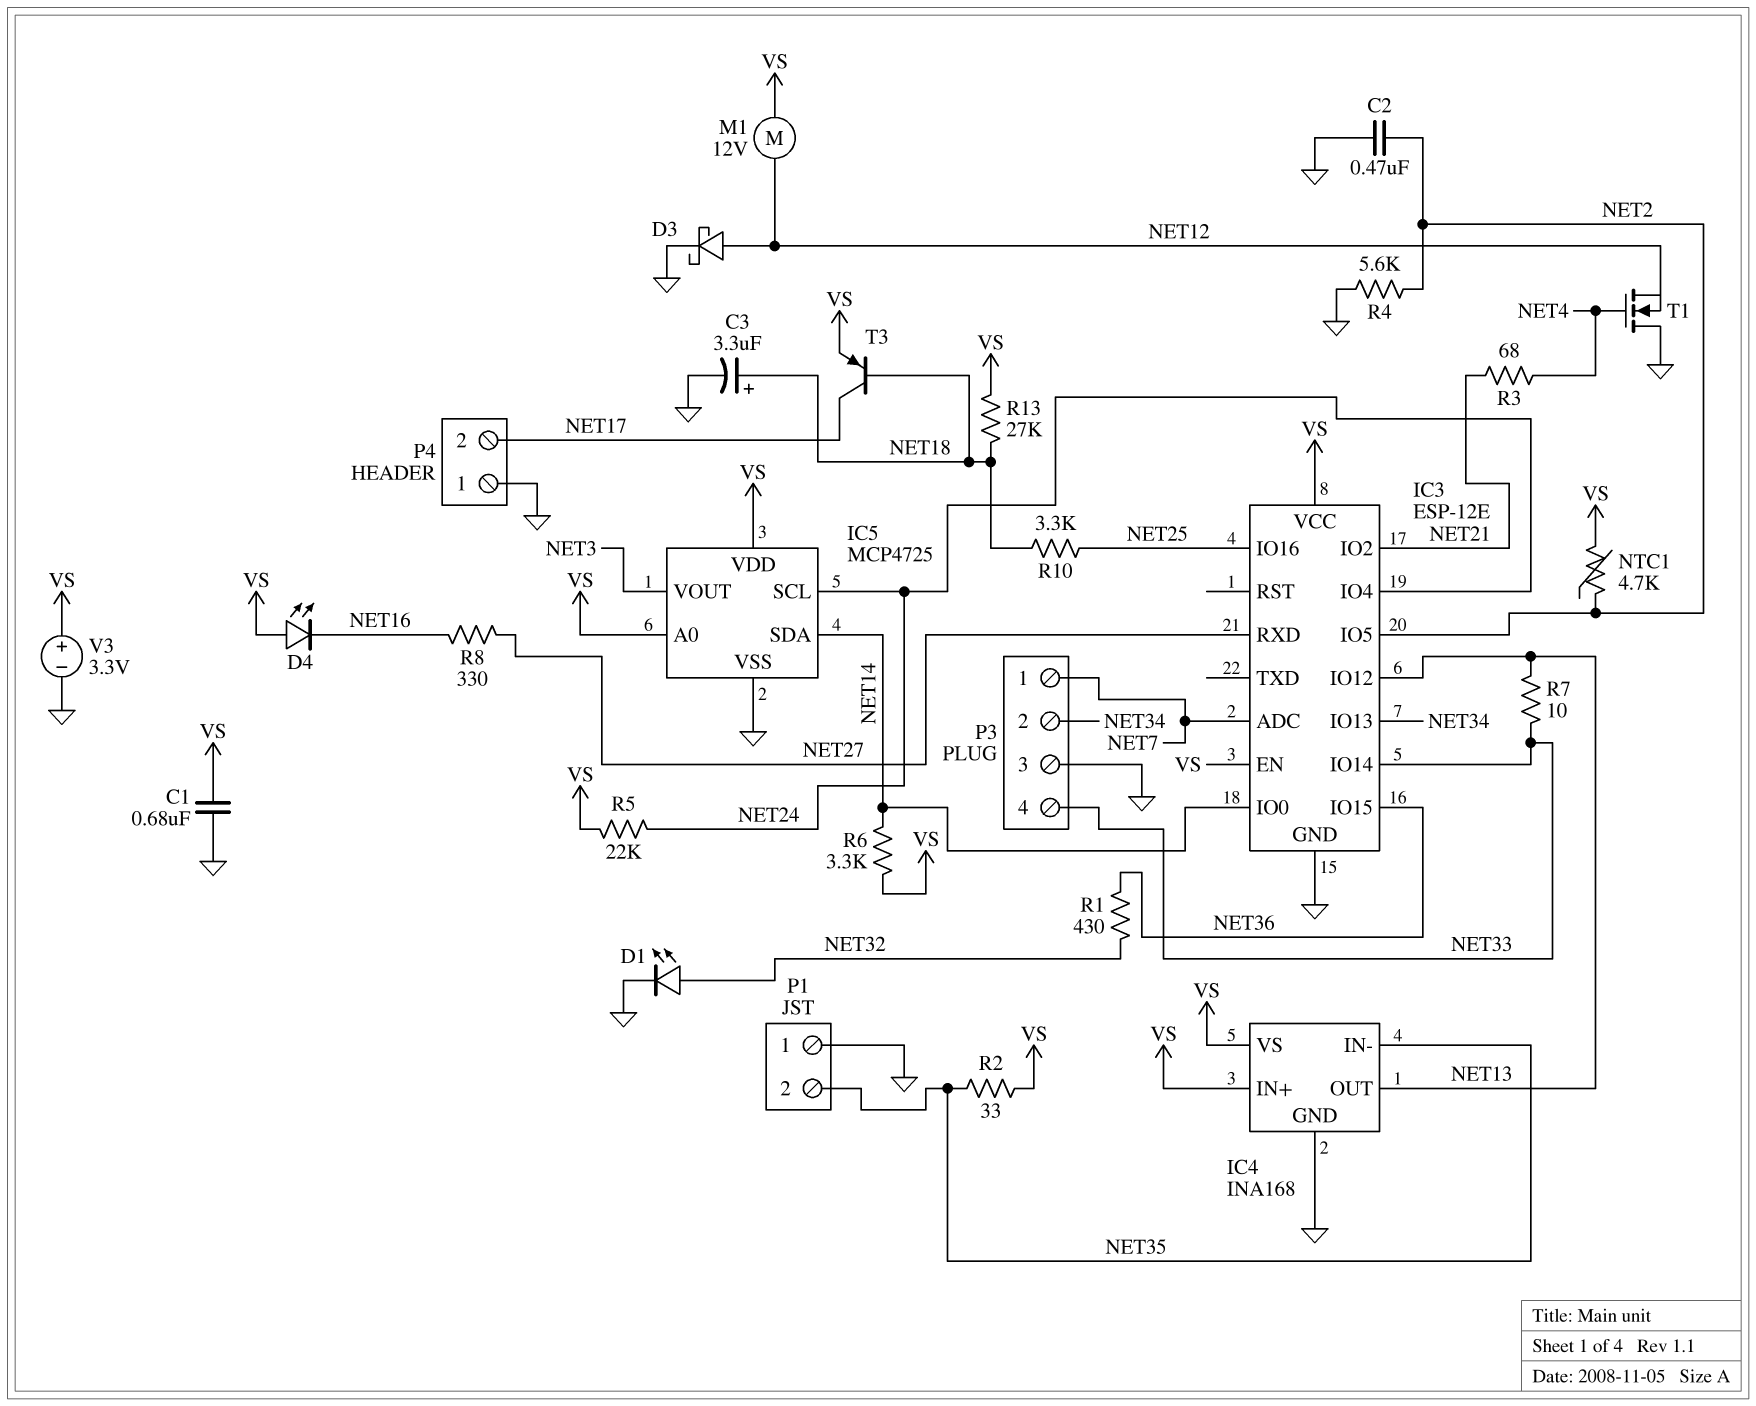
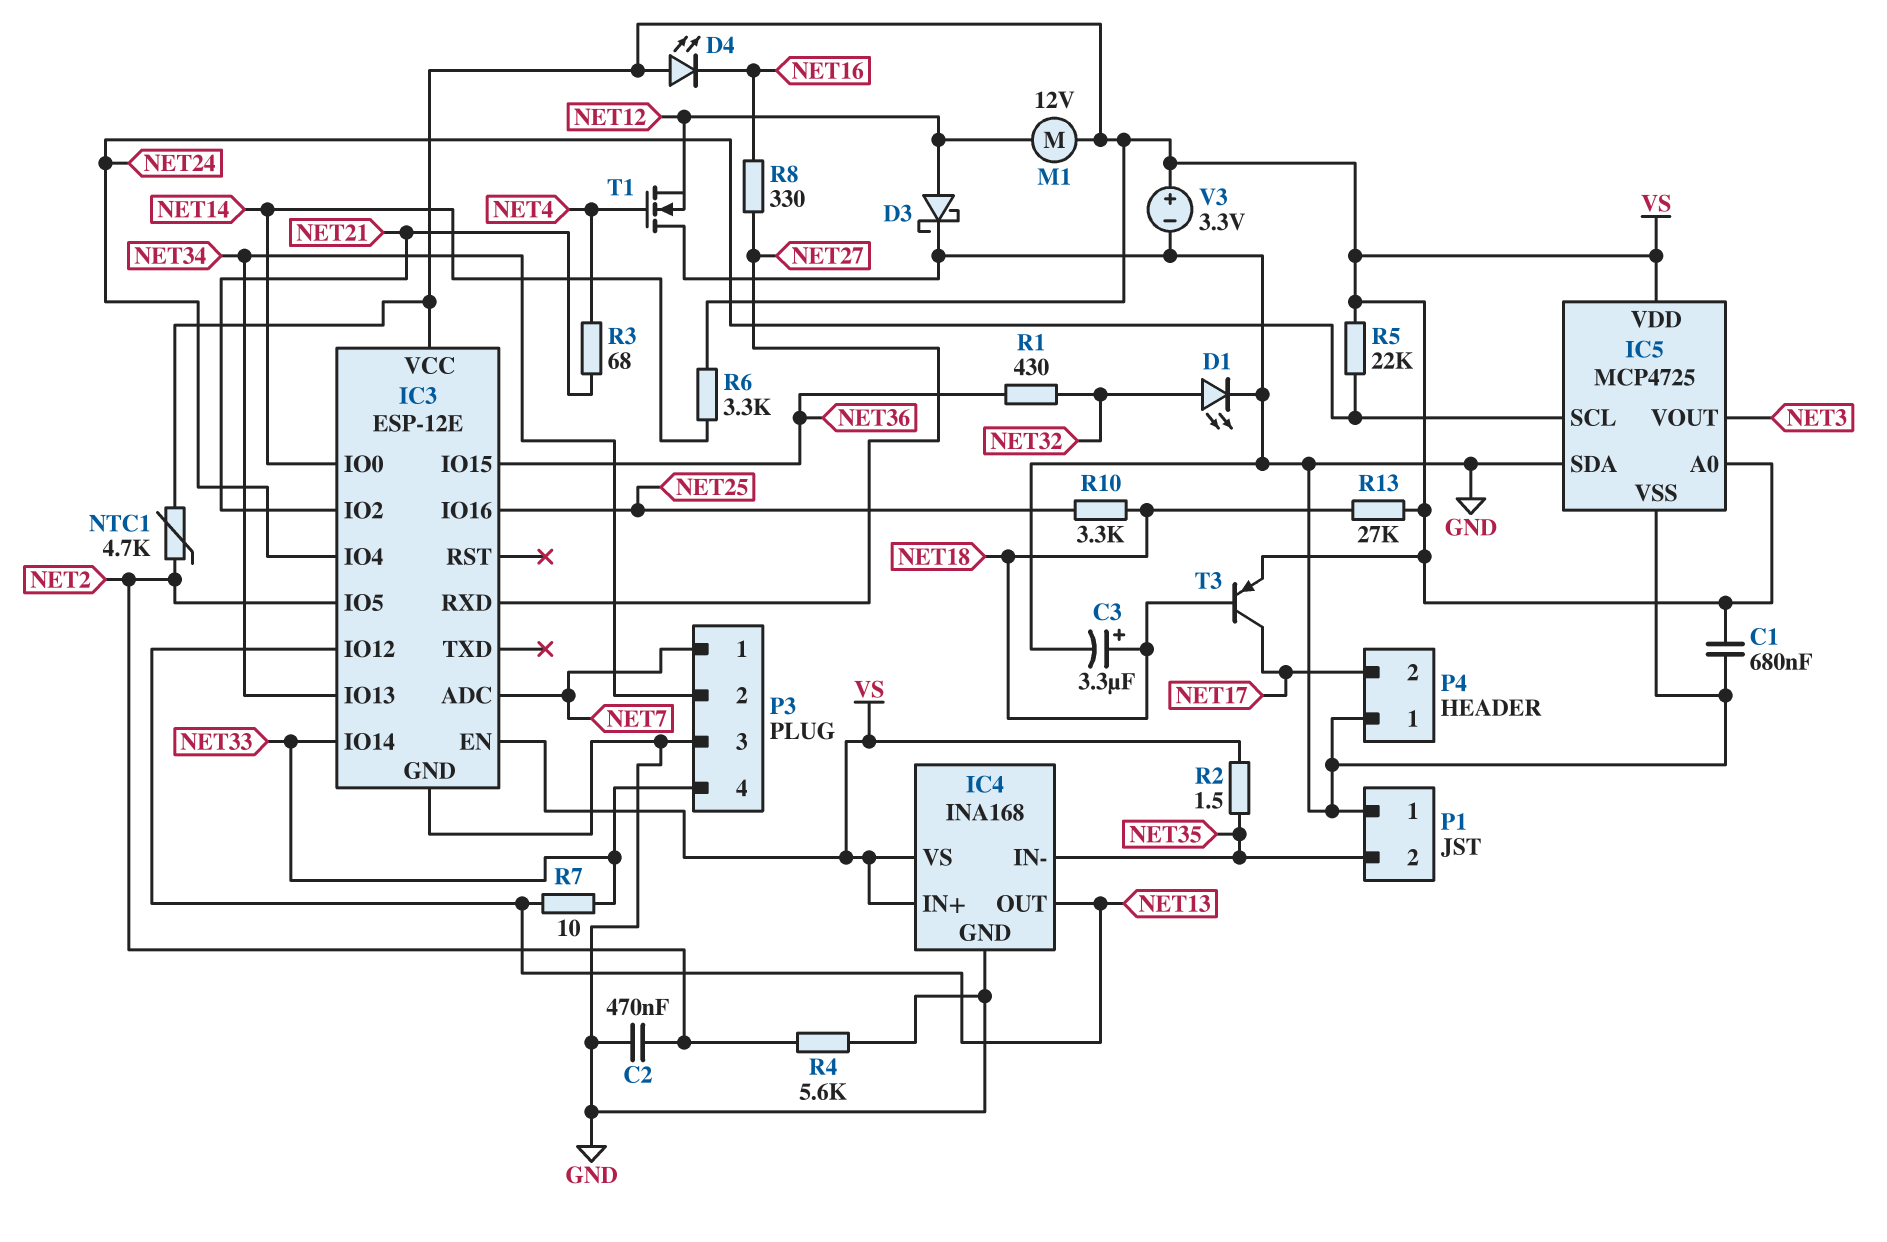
IC5 pin SDA: NET14 -> GND
R2: 33 (NET35, VS) -> 1.5 (NET35, VS)

